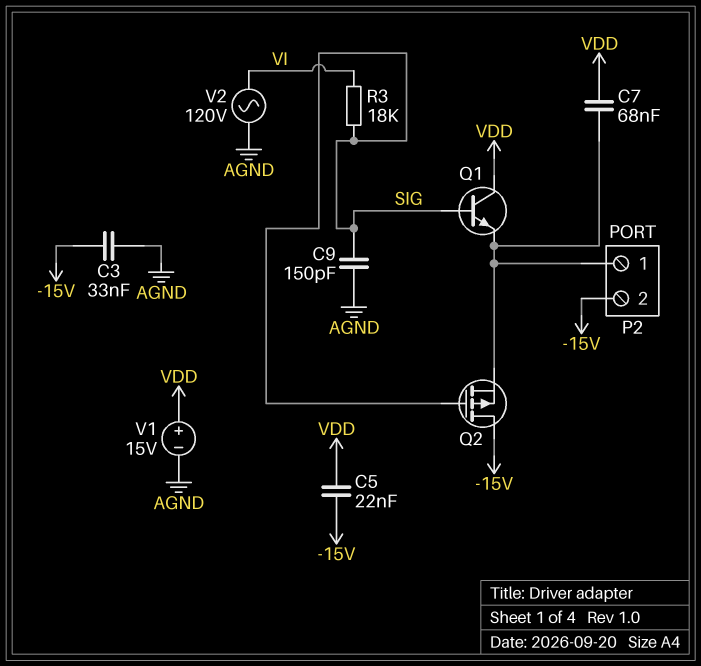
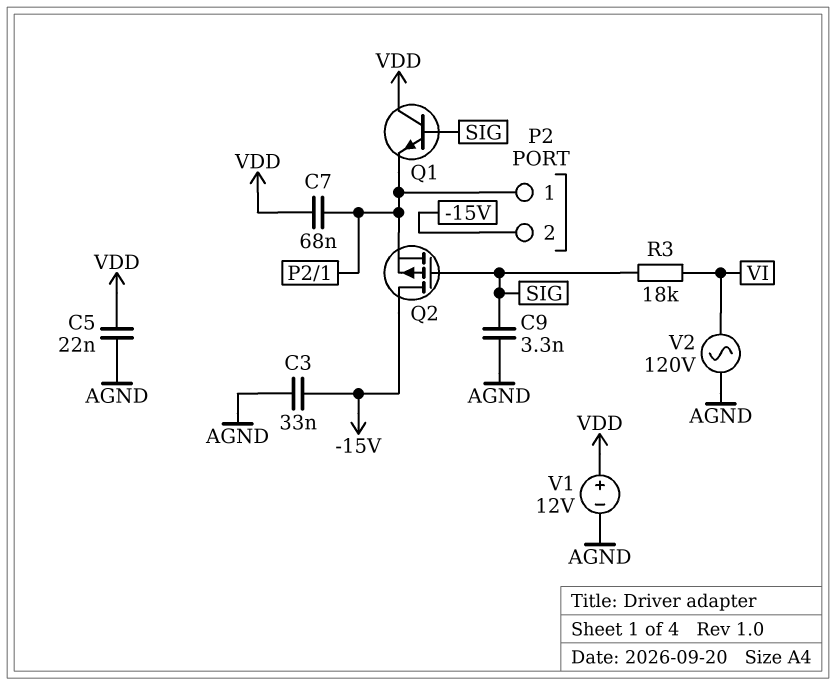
C5: 22nF (-15V, VDD) -> 22nF (AGND, VDD)
C9: 150pF (AGND, SIG) -> 3.3nF (AGND, SIG)
V1: 15V (plus VDD, minus AGND) -> 12V (plus VDD, minus AGND)

